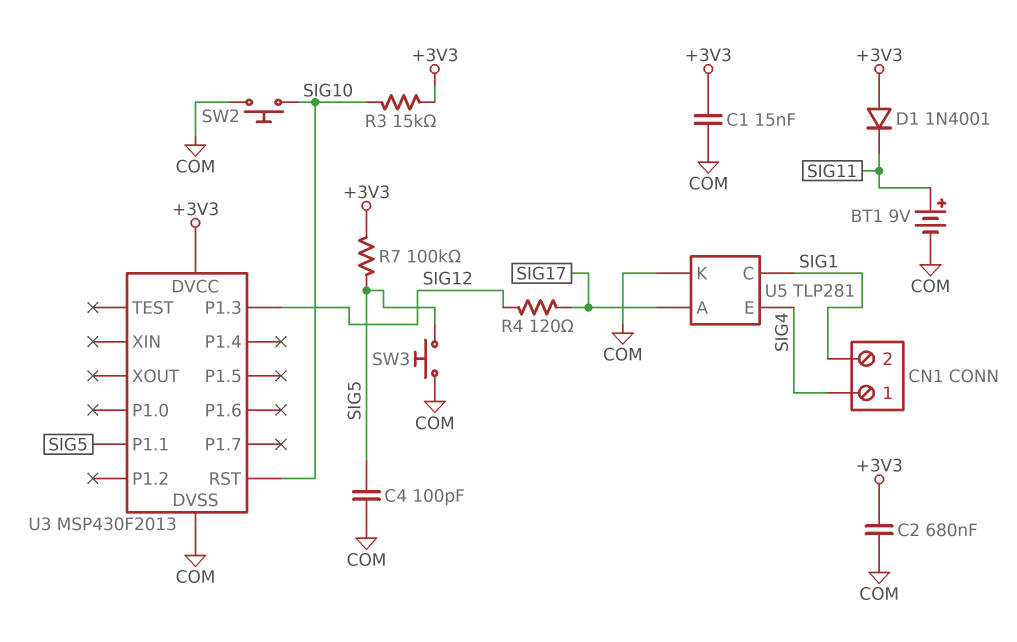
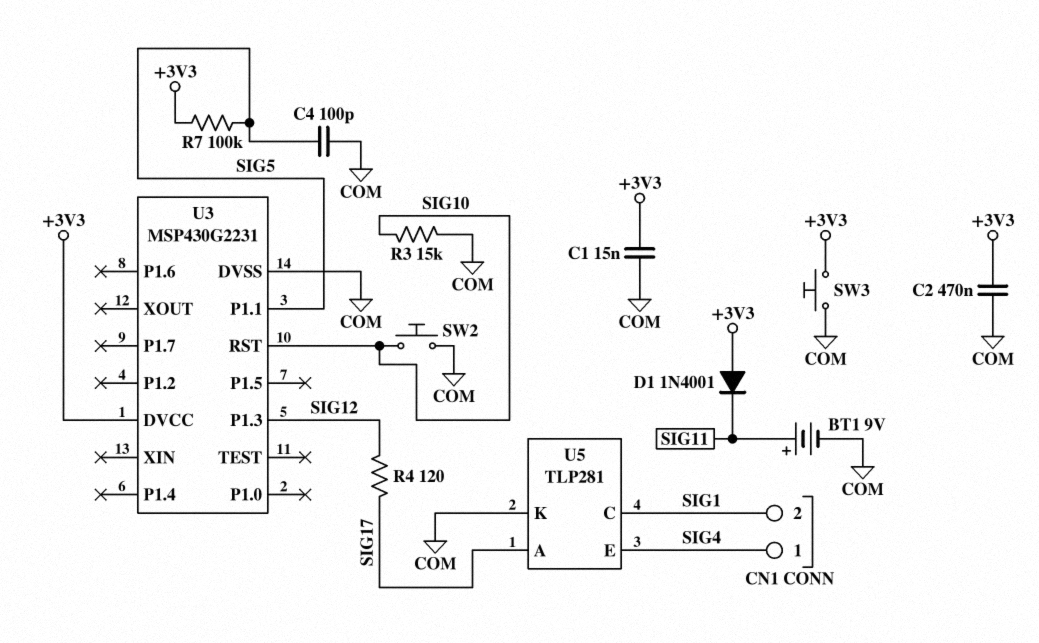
C2: 680nF (+3V3, COM) -> 470nF (+3V3, COM)
R3: 15k (+3V3, SIG10) -> 15k (COM, SIG10)
SW3: button (COM, SIG5) -> button (+3V3, COM)
U3: MSP430F2013 -> MSP430G2231

